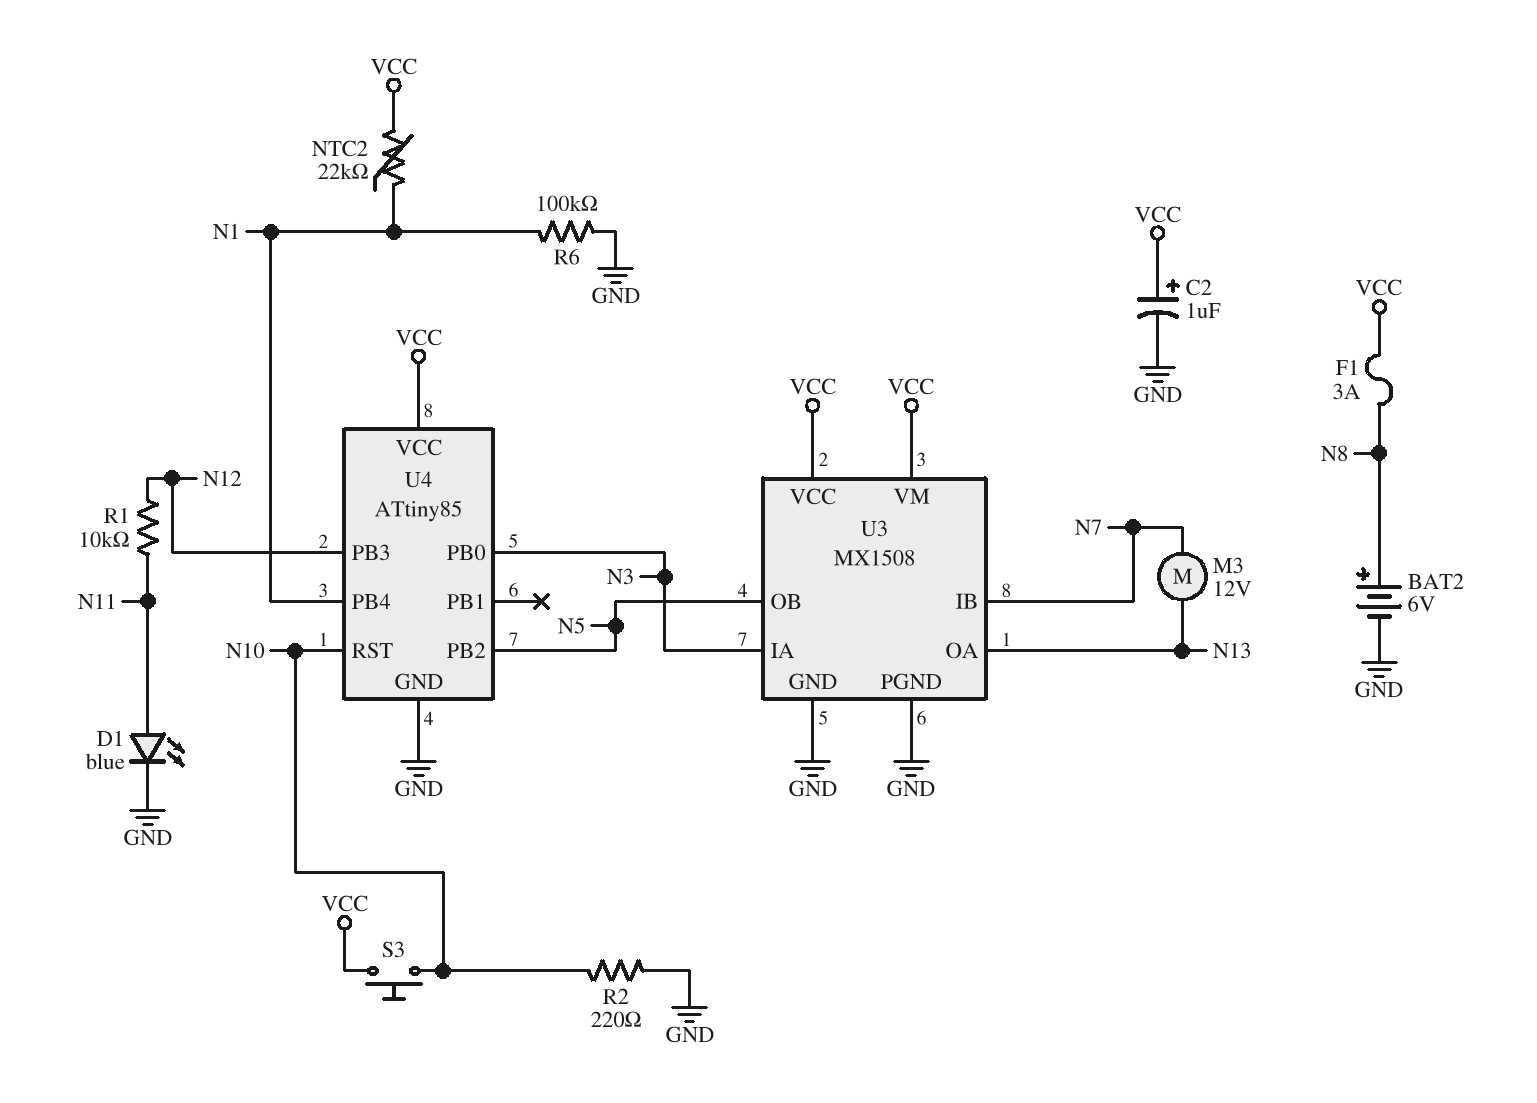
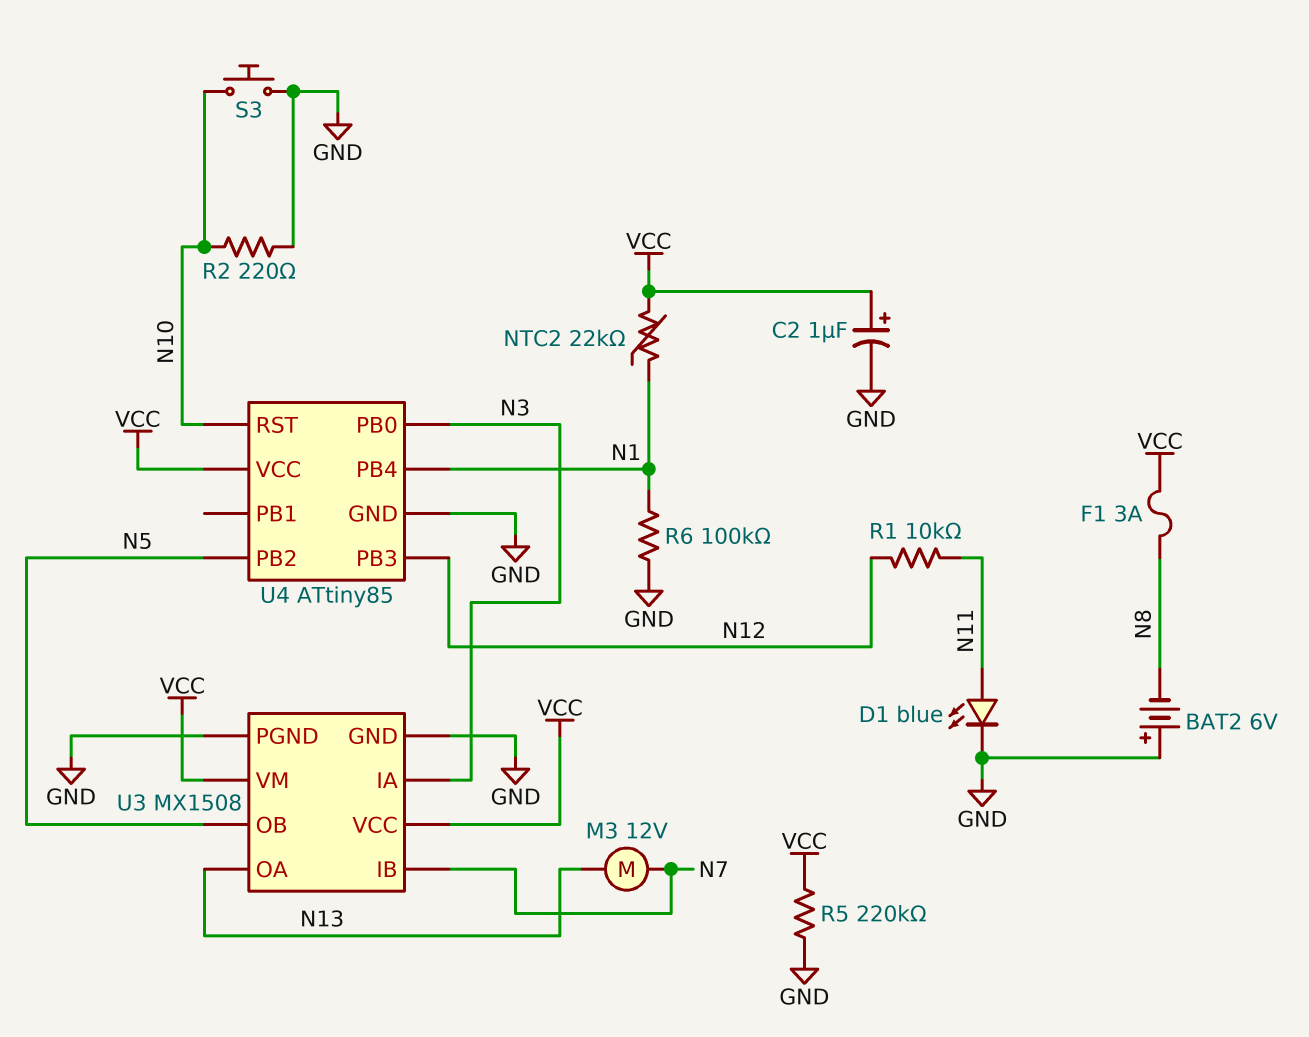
BAT2: 6V (plus N8, minus GND) -> 6V (plus GND, minus N8)
R5: none -> 220k (GND, VCC)
S3: button (N10, VCC) -> button (GND, N10)

